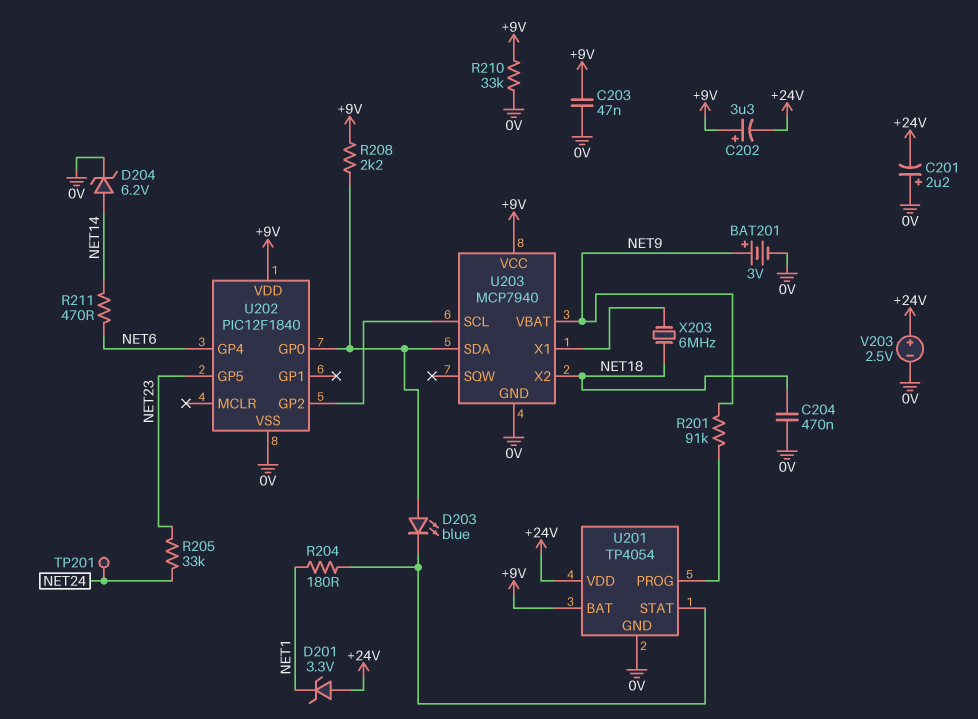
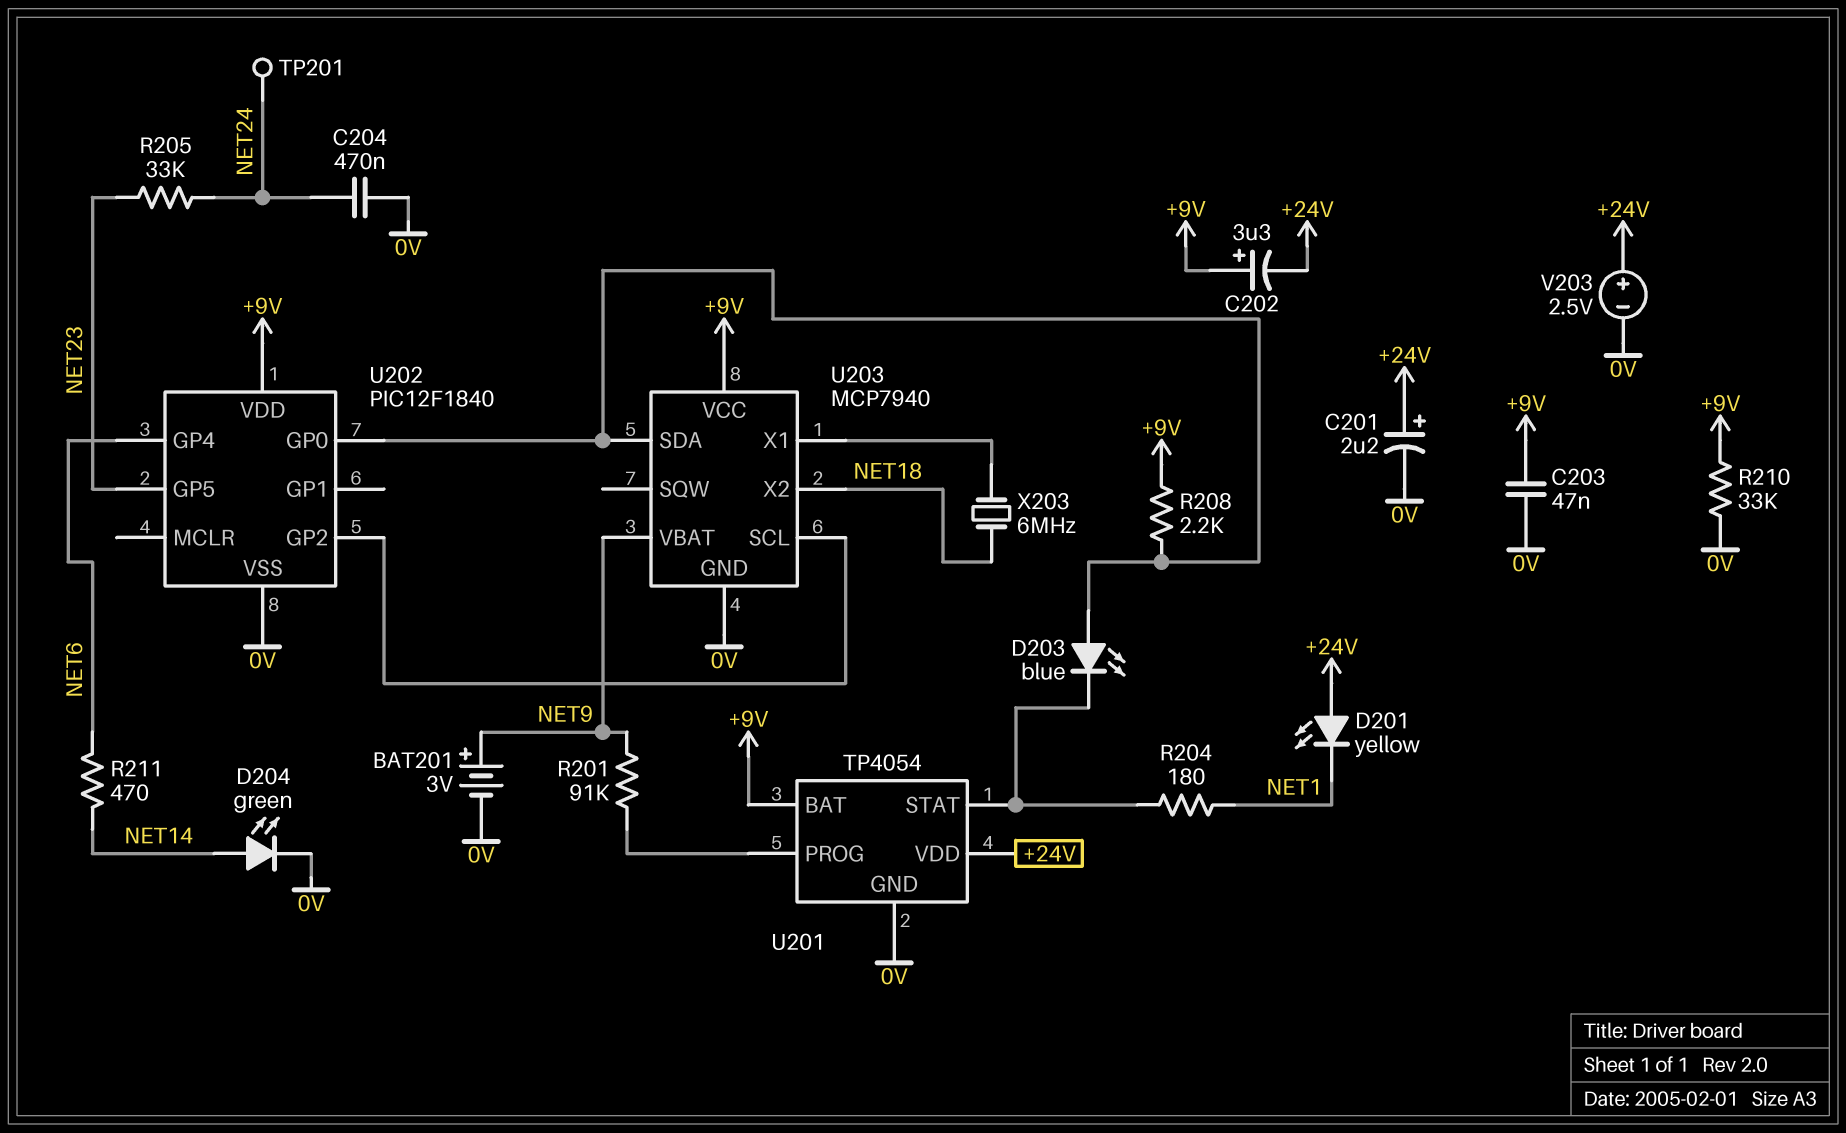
C201: 2.2uF (plus 0V, minus +24V) -> 2.2uF (plus +24V, minus 0V)
C204: 470nF (0V, NET18) -> 470nF (0V, NET24)
D201: zener 3.3V (A +24V, K NET1) -> LED yellow (A +24V, K NET1)
D204: zener 6.2V (A NET14, K 0V) -> LED green (A NET14, K 0V)

